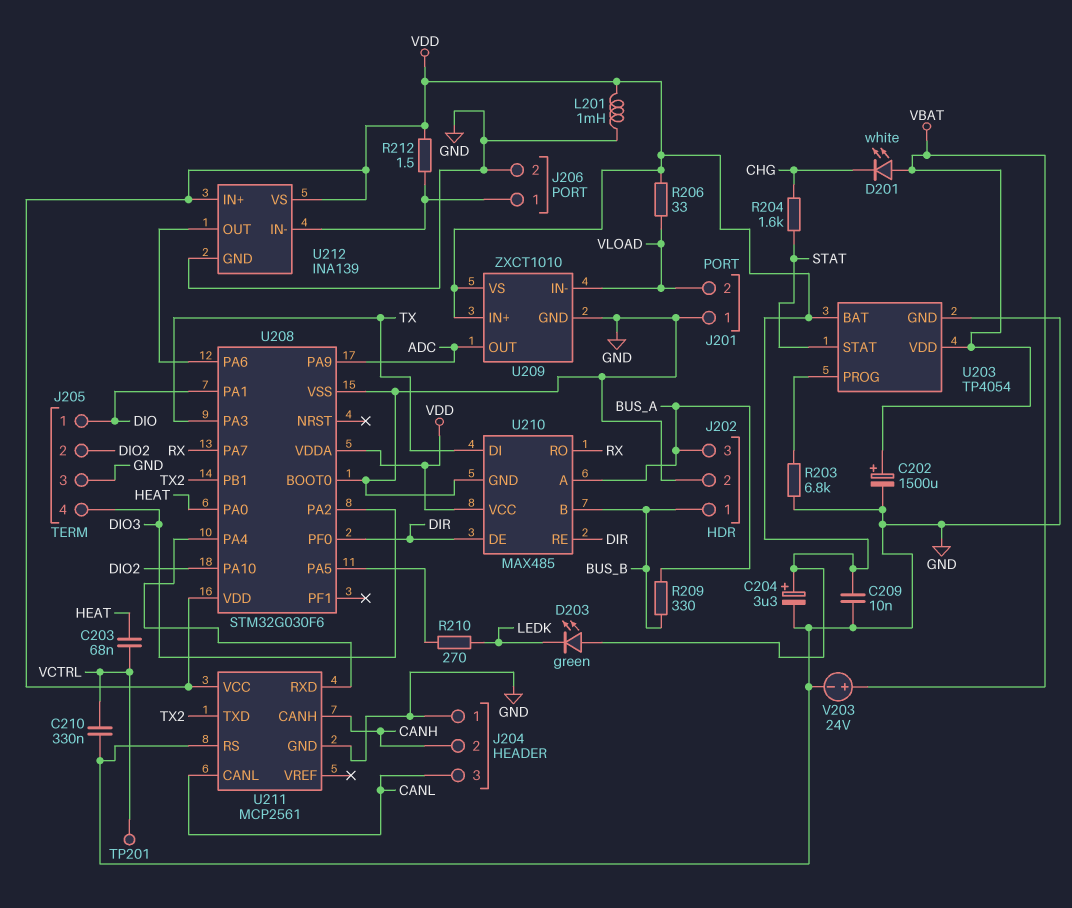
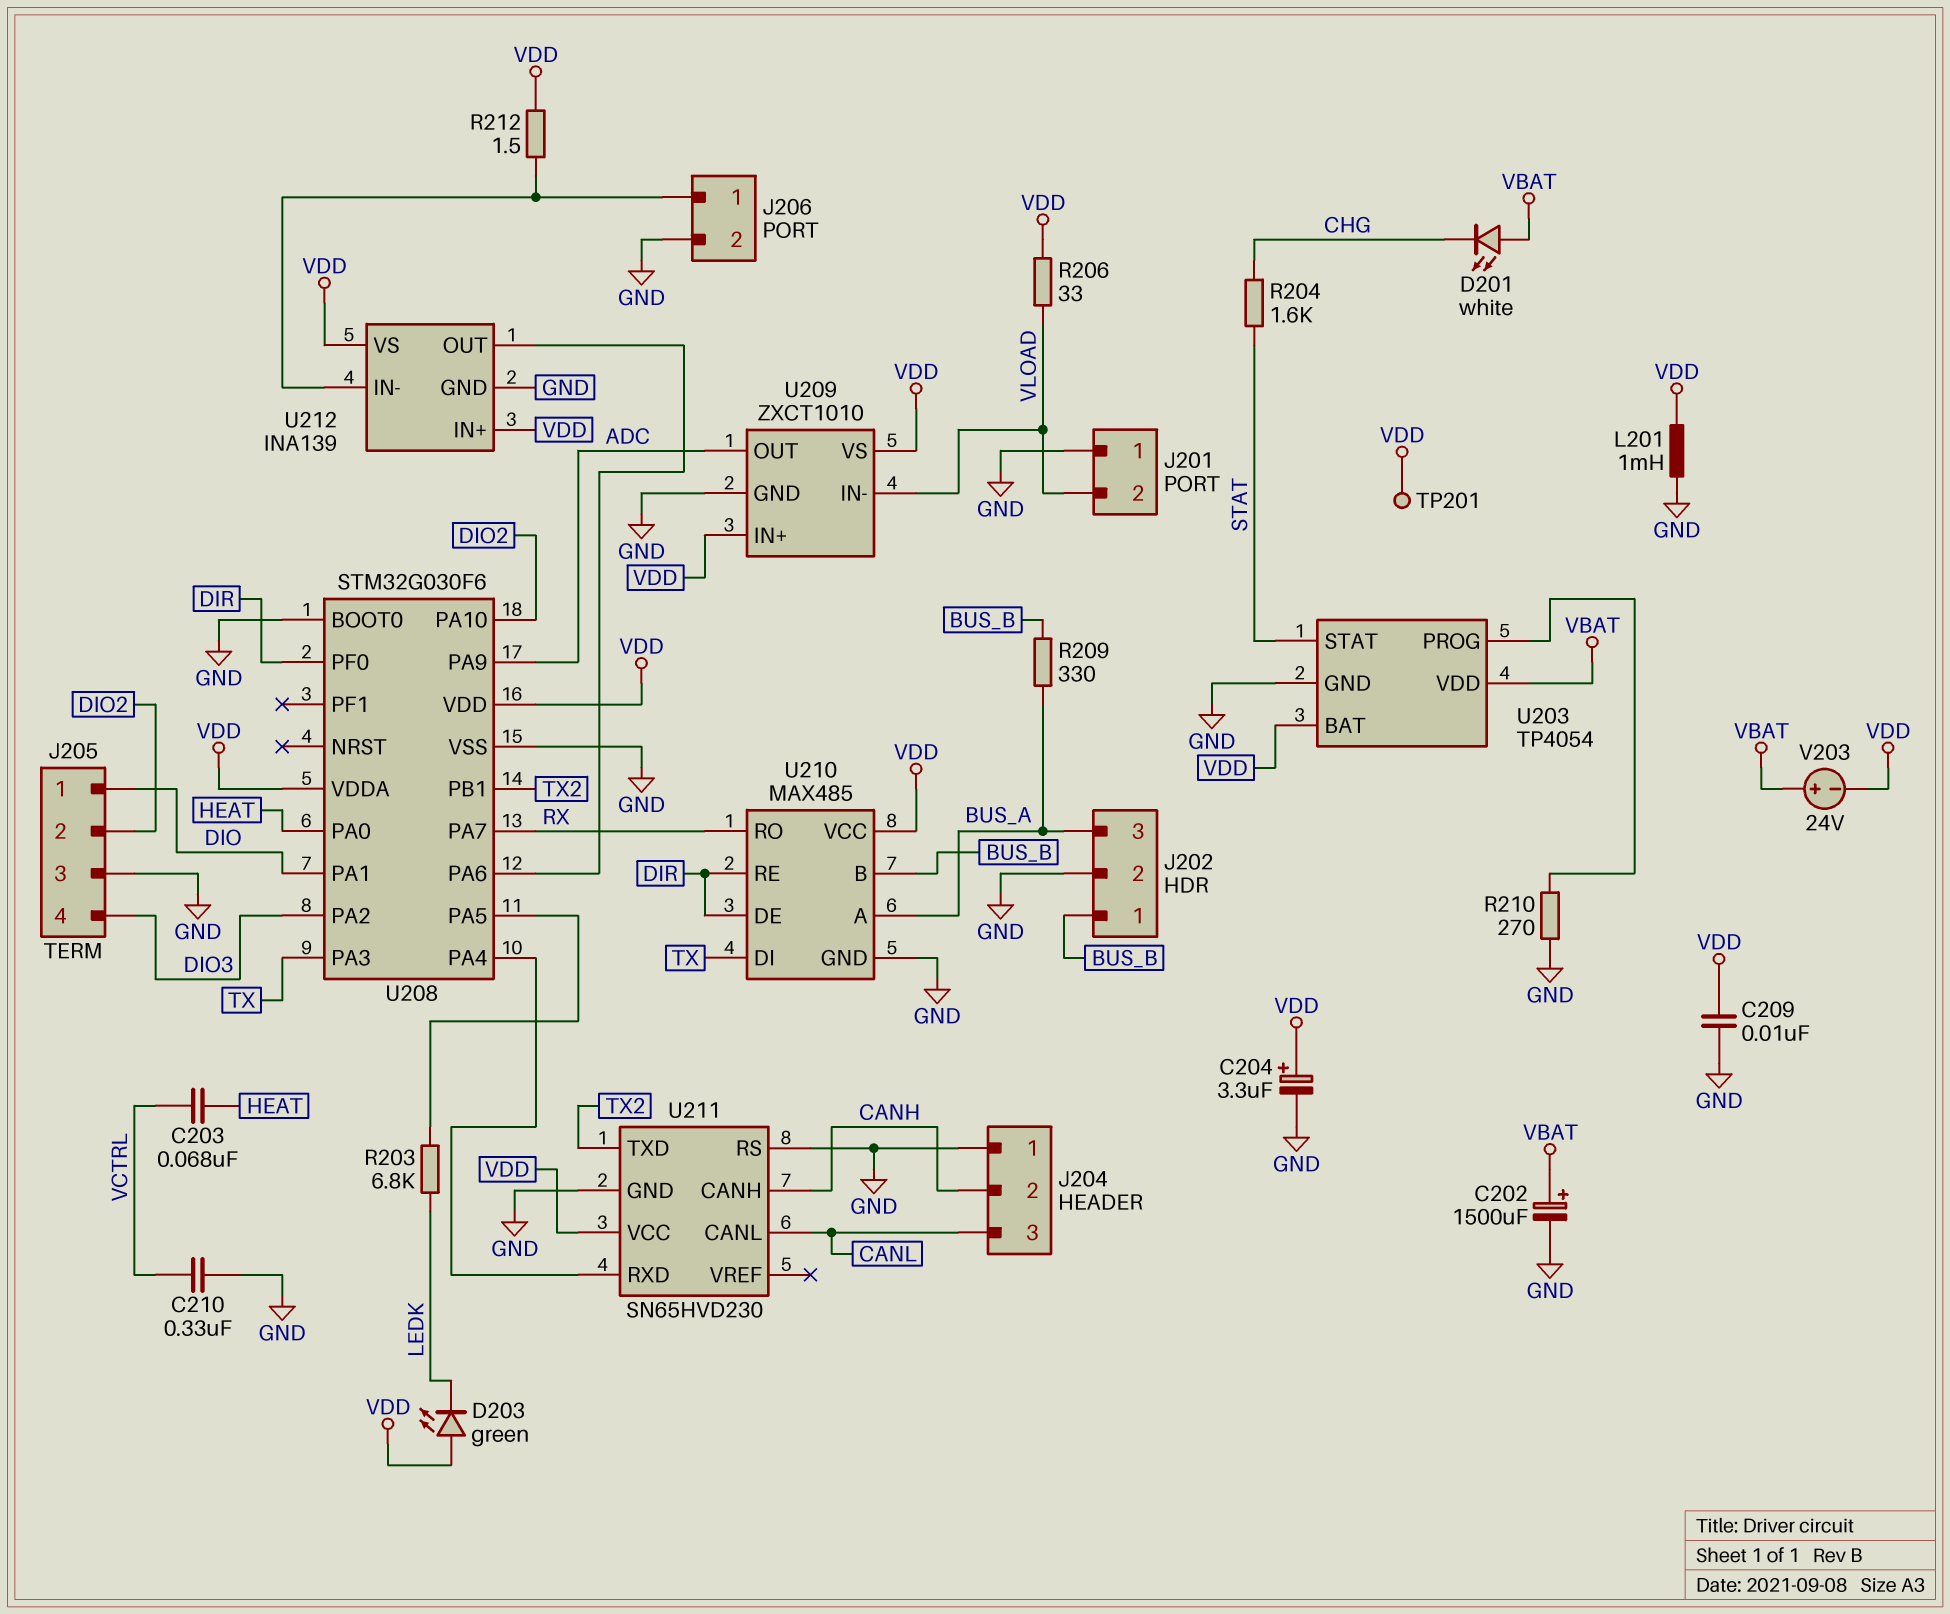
R203: 6.8k (GND, U203/PROG) -> 6.8k (LEDK, U208/PA5)
R210: 270 (LEDK, U208/PA5) -> 270 (GND, U203/PROG)
TP201: test point (VCTRL) -> test point (VDD)
U211: MCP2561 -> SN65HVD230
V203: 24V (plus VBAT, minus GND) -> 24V (plus VBAT, minus VDD)

